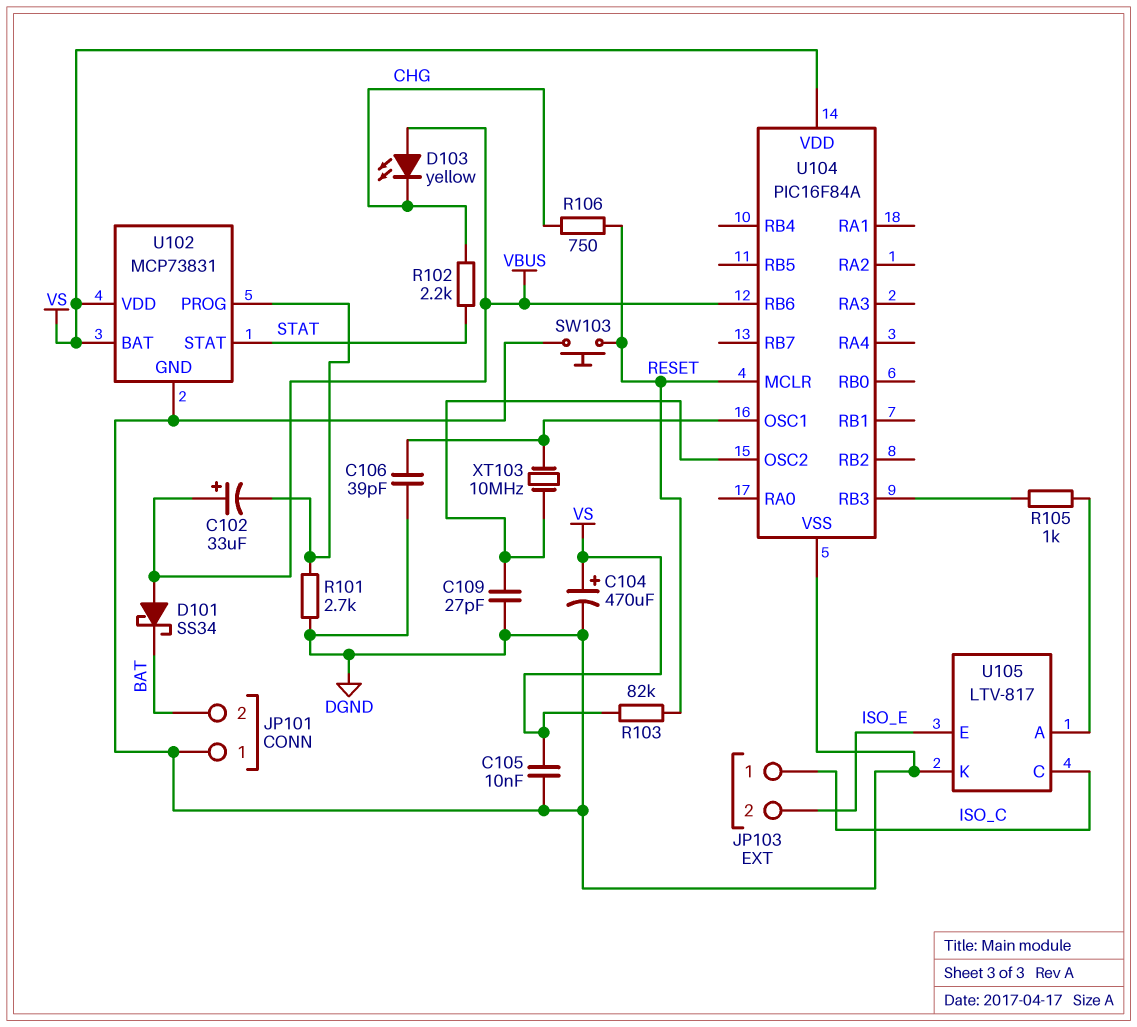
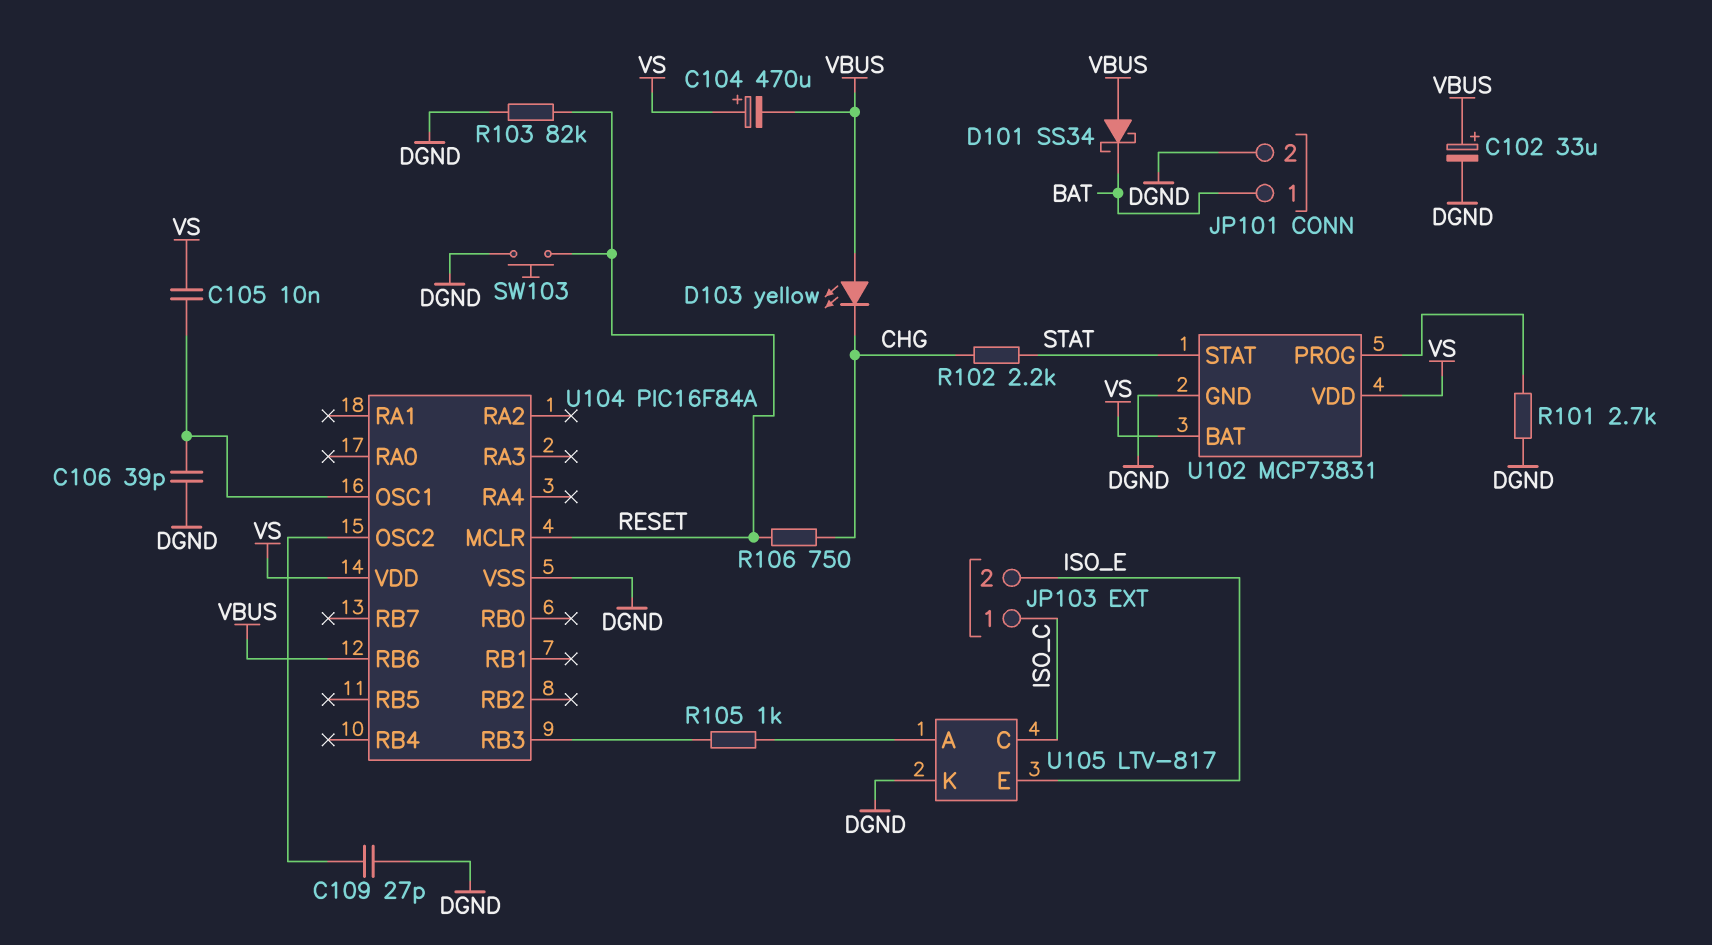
C102: 33uF (plus VBUS, minus U102/PROG) -> 33uF (plus VBUS, minus DGND)
C104: 470uF (plus VS, minus DGND) -> 470uF (plus VS, minus VBUS)
C105: 10nF (DGND, VS) -> 10nF (U104/OSC1, VS)
JP101 pin 1: DGND -> BAT
JP101 pin 2: BAT -> DGND
R103: 82k (RESET, VS) -> 82k (DGND, RESET)
XT103: 10MHz (U104/OSC1, U104/OSC2) -> none

